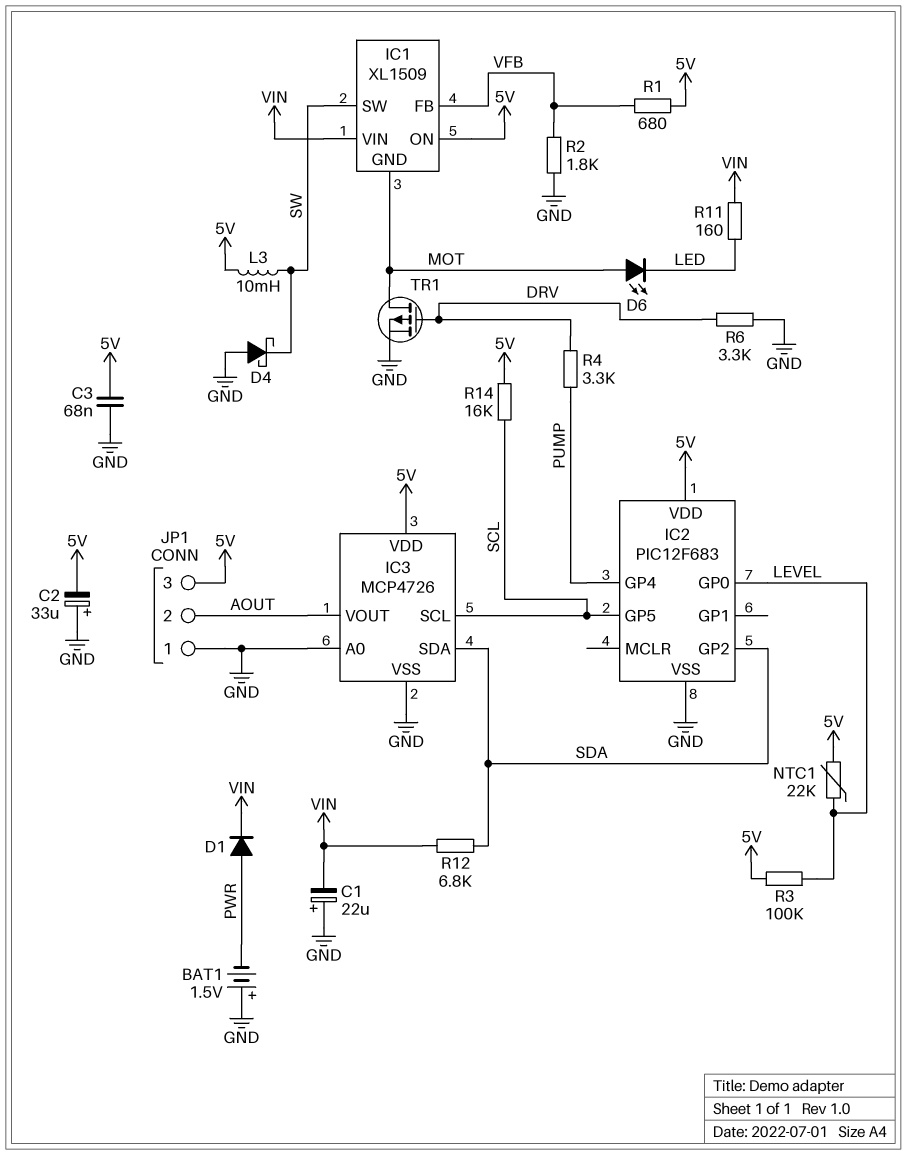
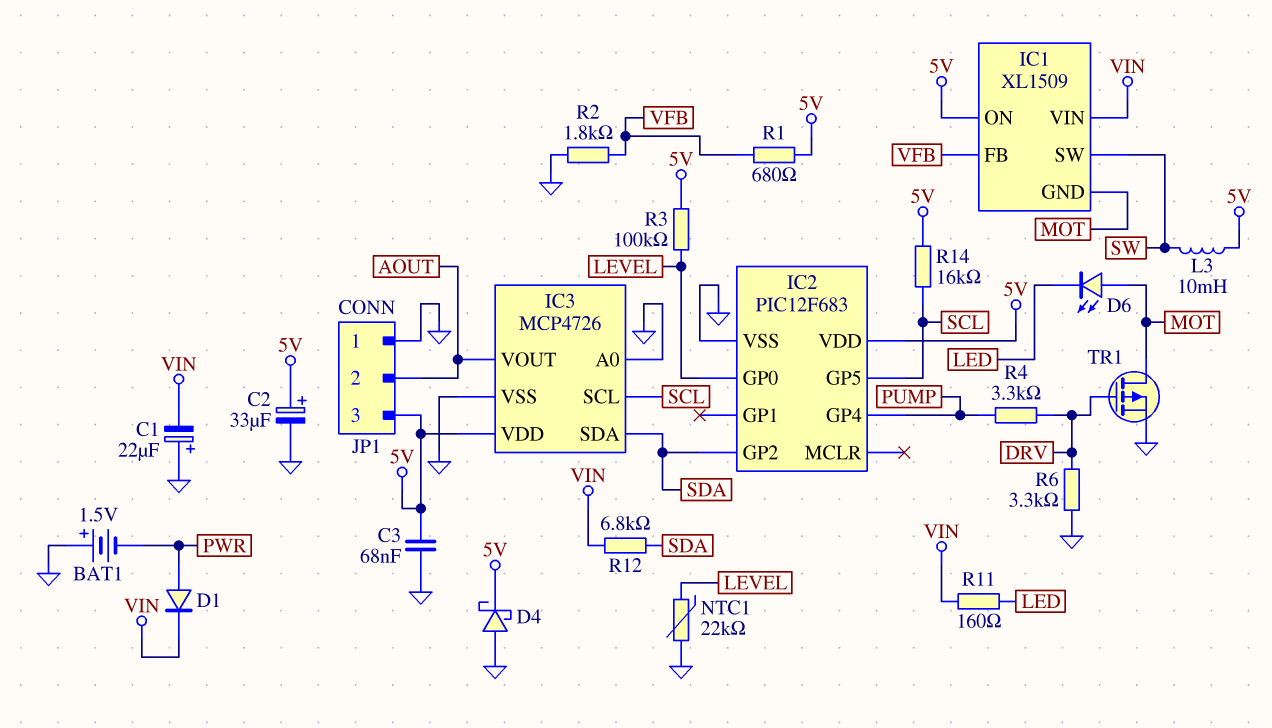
C2: 33uF (plus GND, minus 5V) -> 33uF (plus 5V, minus GND)
D4: schottky (A GND, K SW) -> schottky (A GND, K 5V)
NTC1: 22k (5V, LEVEL) -> 22k (GND, LEVEL)

